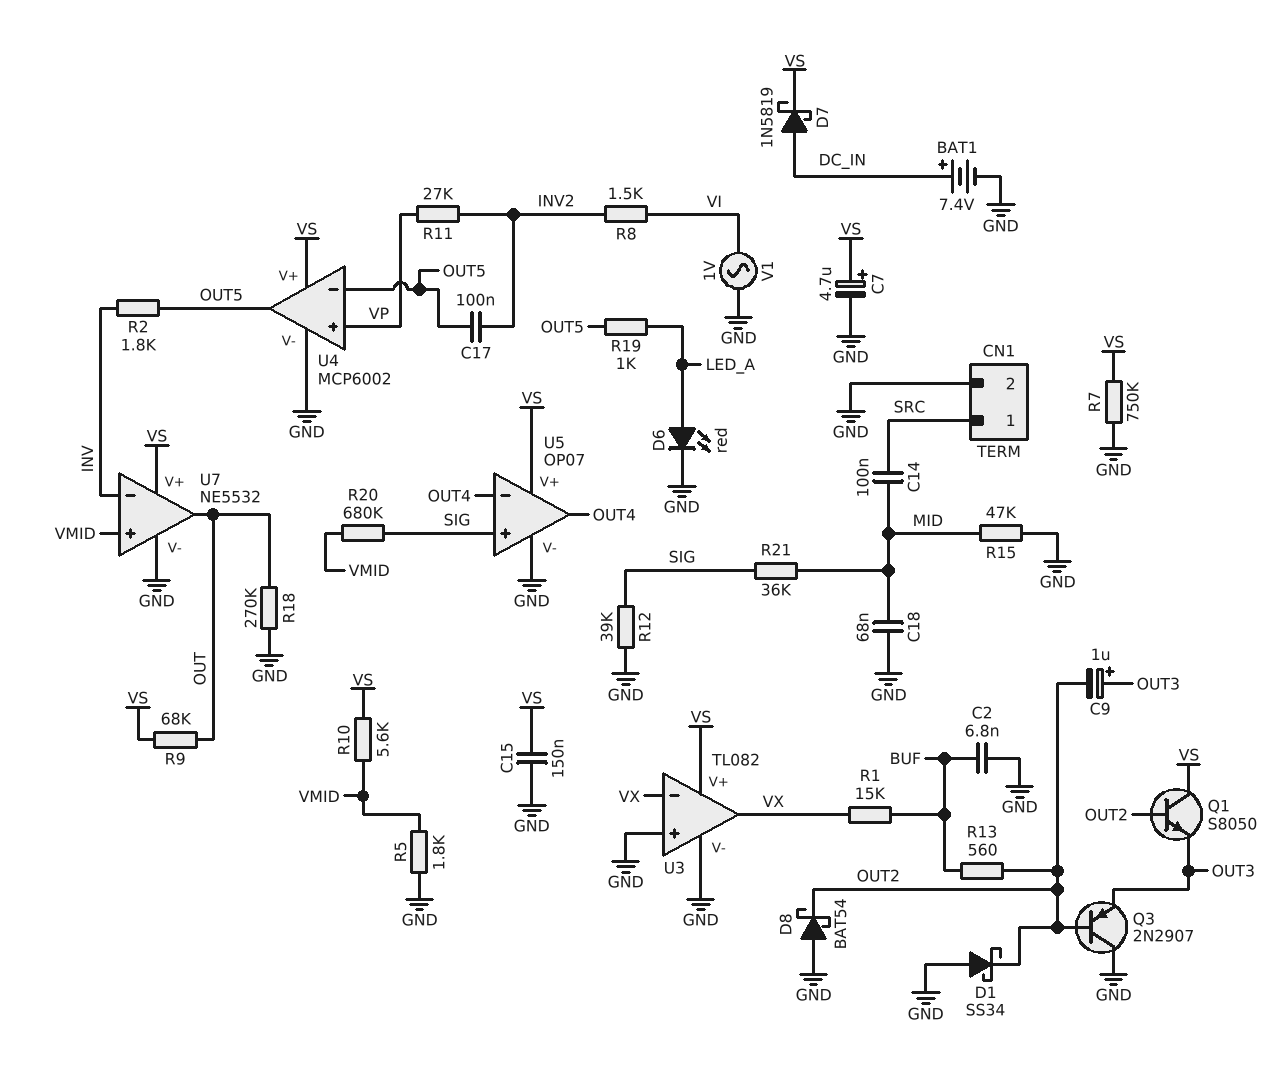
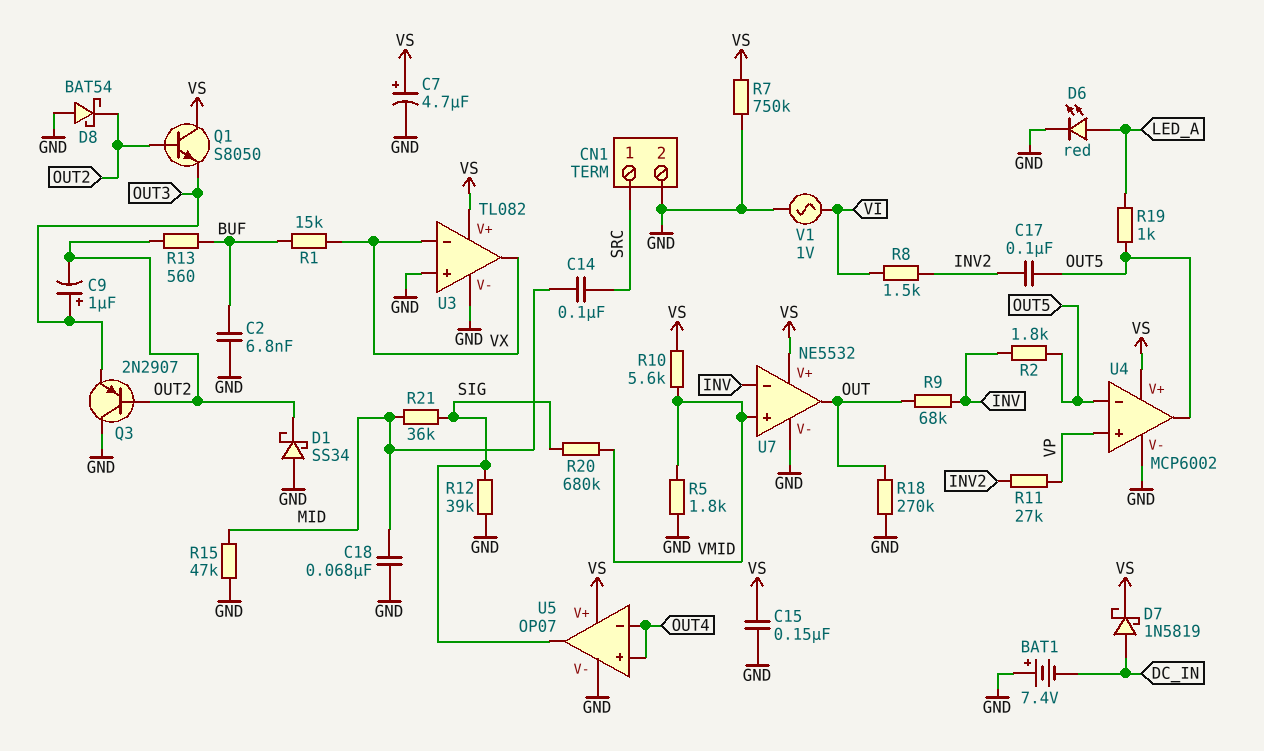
BAT1: 7.4V (plus DC_IN, minus GND) -> 7.4V (plus GND, minus DC_IN)
R9: 68k (OUT, VS) -> 68k (INV, OUT)
U5 pin in+: SIG -> OUT4
U5 pin out: OUT4 -> SIG

